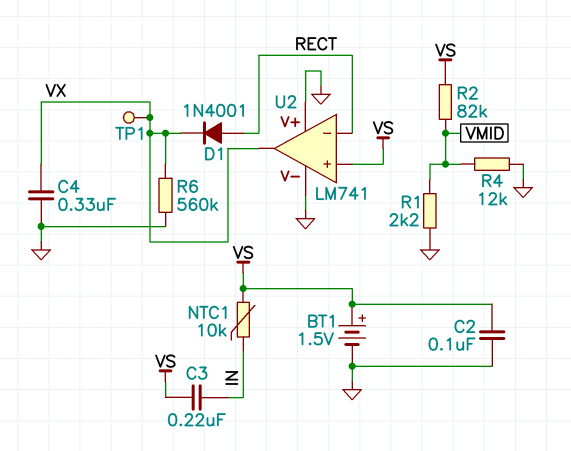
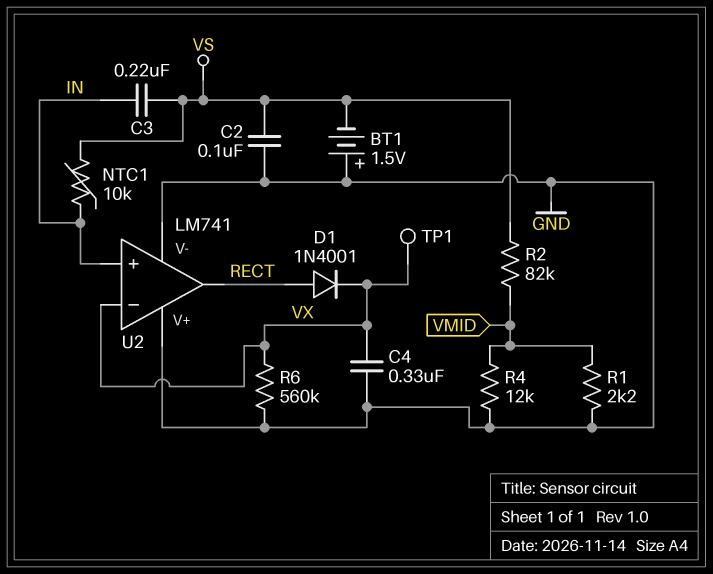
BT1: 1.5V (plus VS, minus GND) -> 1.5V (plus GND, minus VS)
U2 pin in+: VS -> IN
U2 pin in-: RECT -> VX
U2 pin out: VX -> RECT

